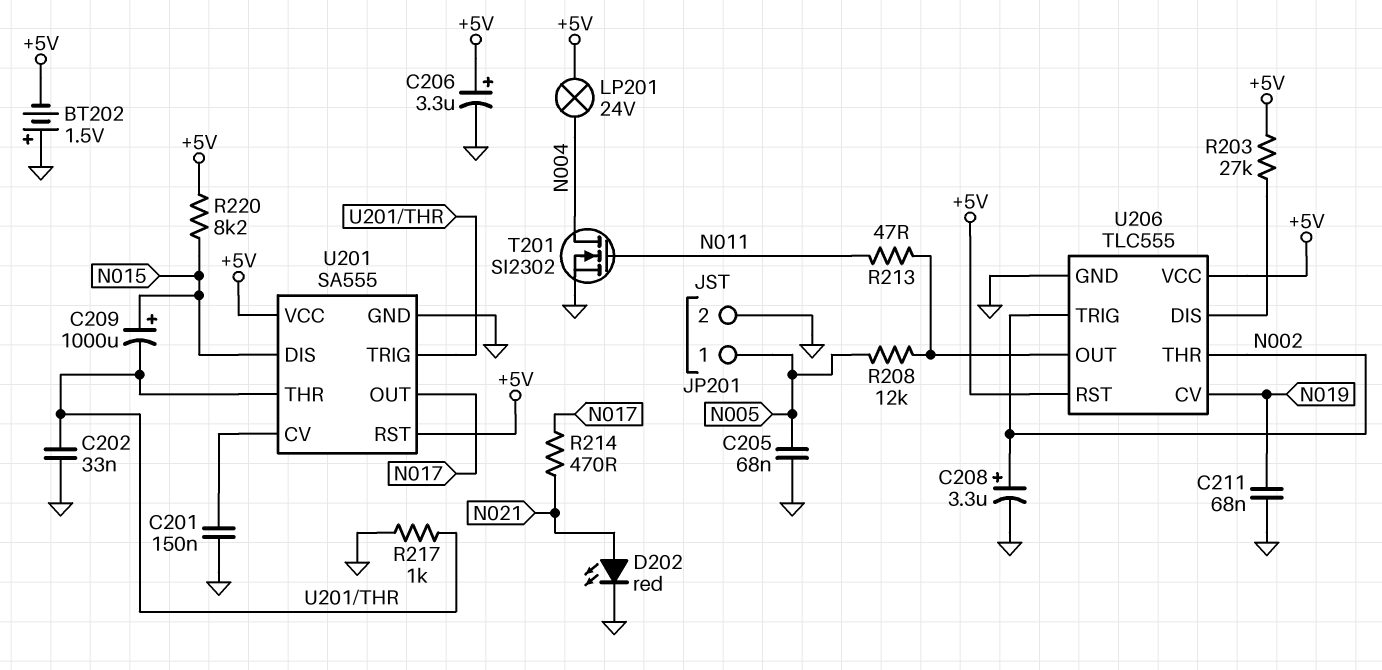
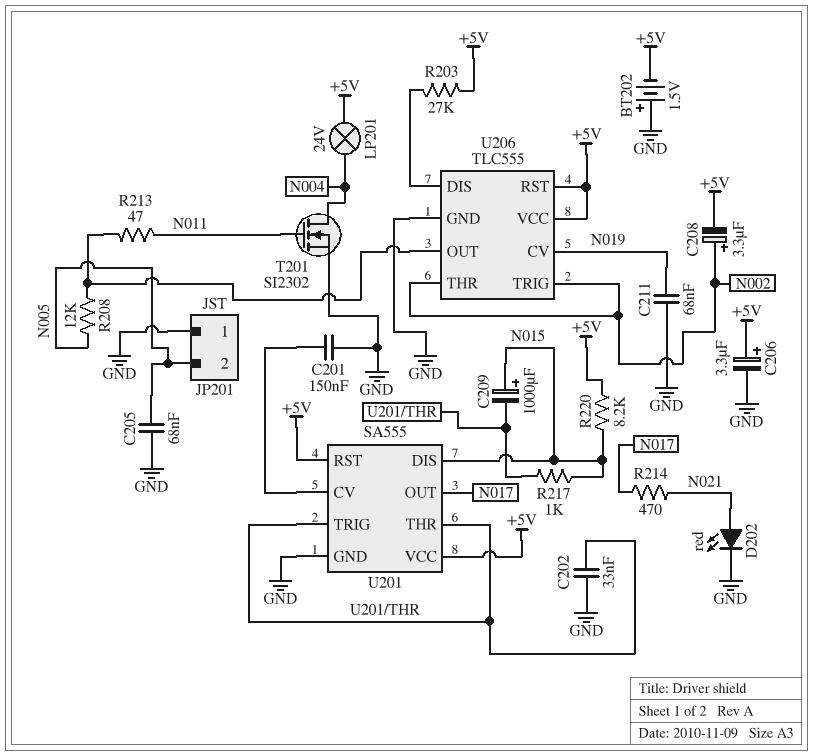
C208: 3.3uF (plus N002, minus GND) -> 3.3uF (plus N002, minus +5V)
JP201 pin 1: N005 -> GND
JP201 pin 2: GND -> N005
R217: 1k (GND, U201/THR) -> 1k (N015, U201/THR)

